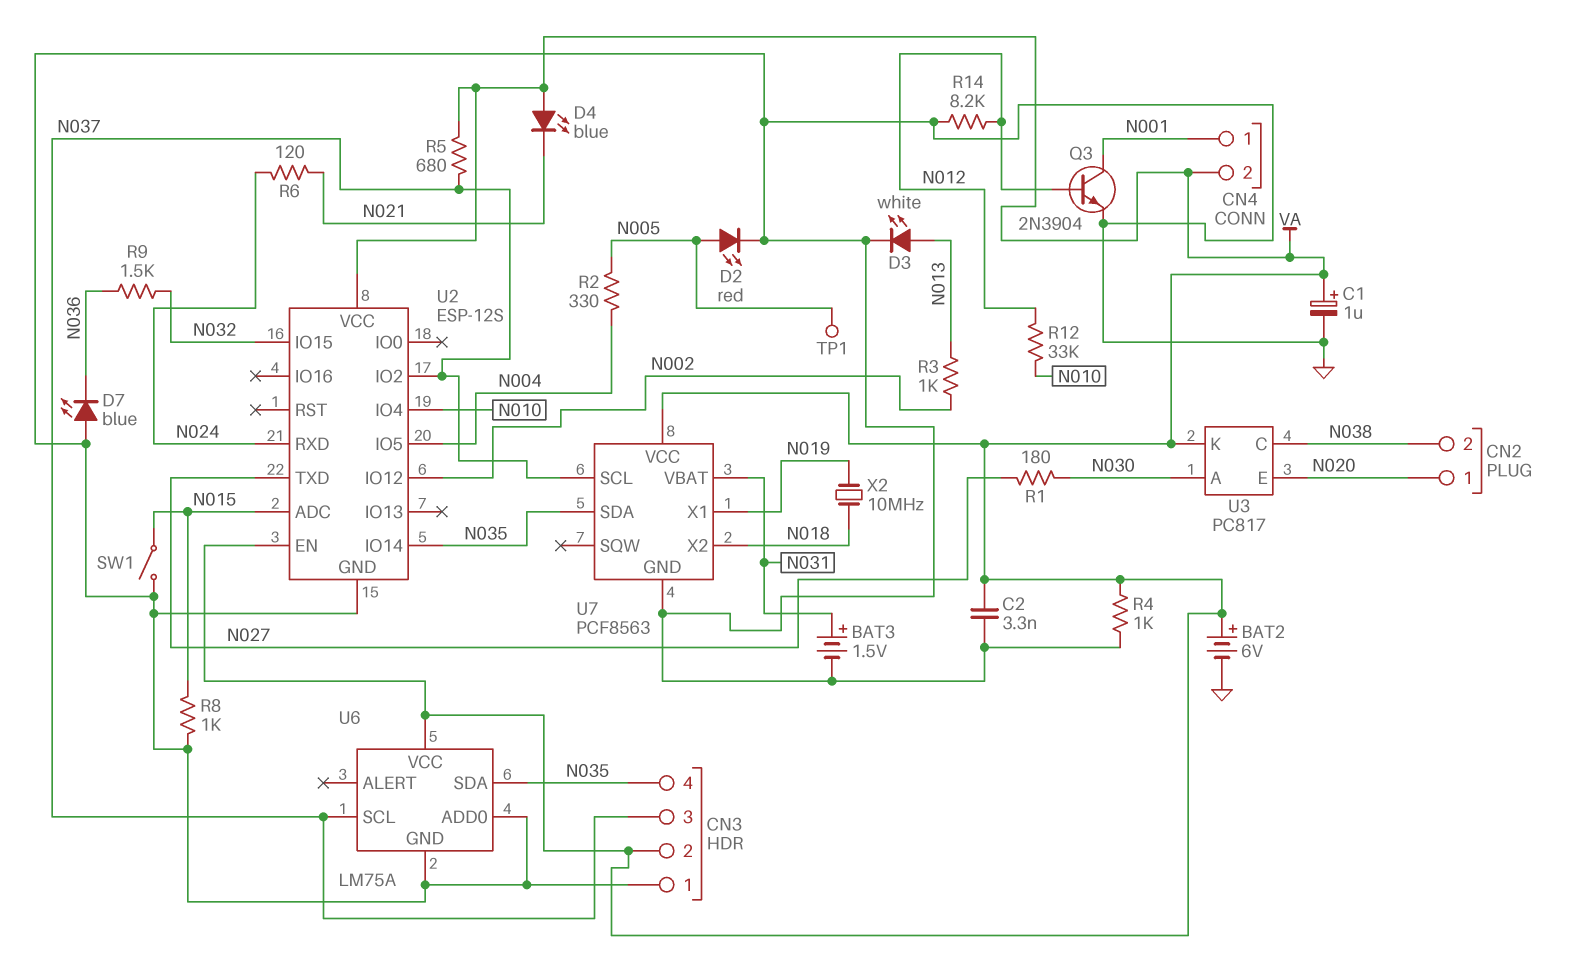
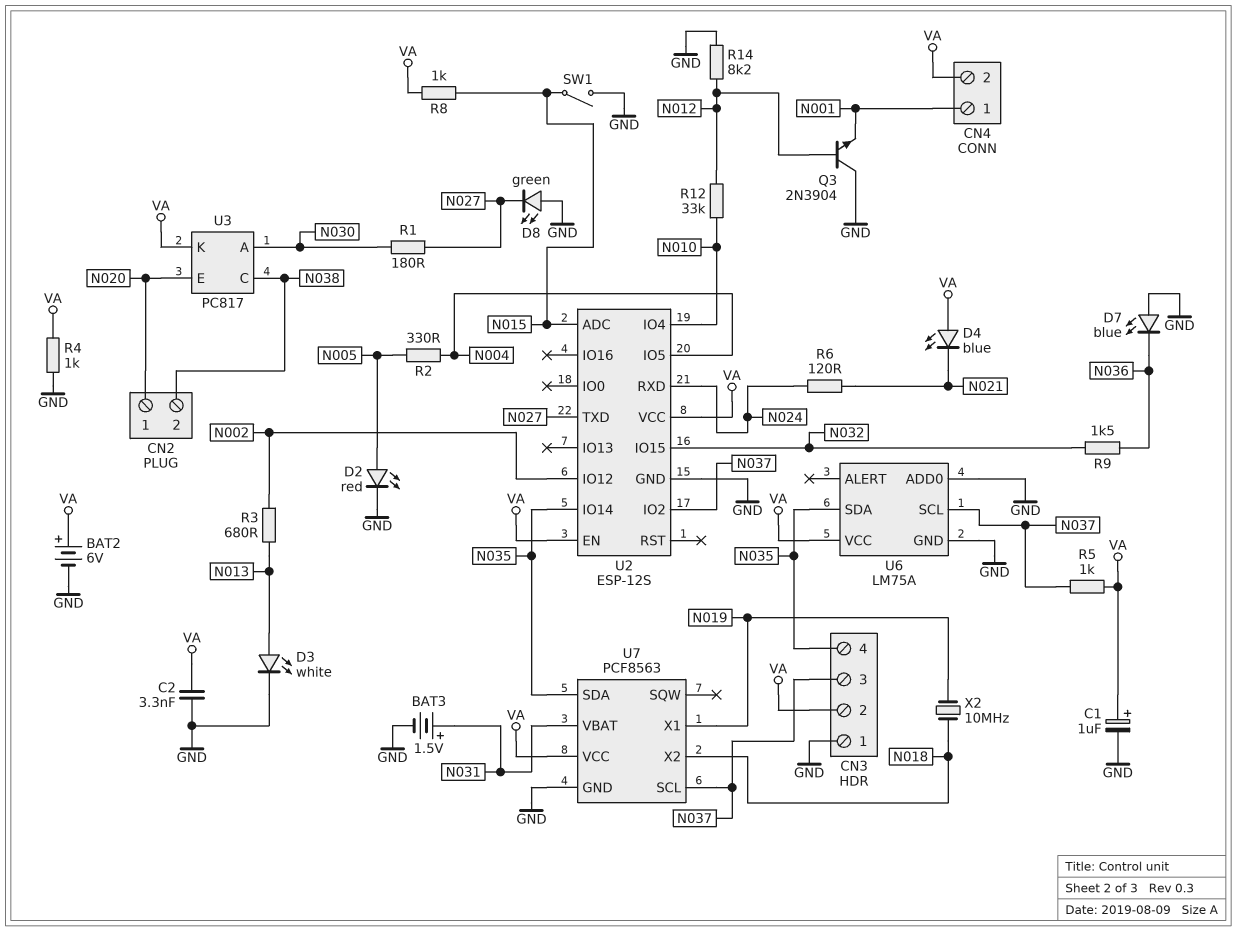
D8: none -> LED green (A GND, K N027)
Q3: NPN 2N3904 (B N012, C N001, E GND) -> NPN 2N3904 (B N012, C GND, E N001)
R3: 1k (N002, N013) -> 680 (N002, N013)
R5: 680 (N037, VA) -> 1k (N037, VA)
R8: 1k (GND, N015) -> 1k (N015, VA)
TP1: test point (N005) -> none

